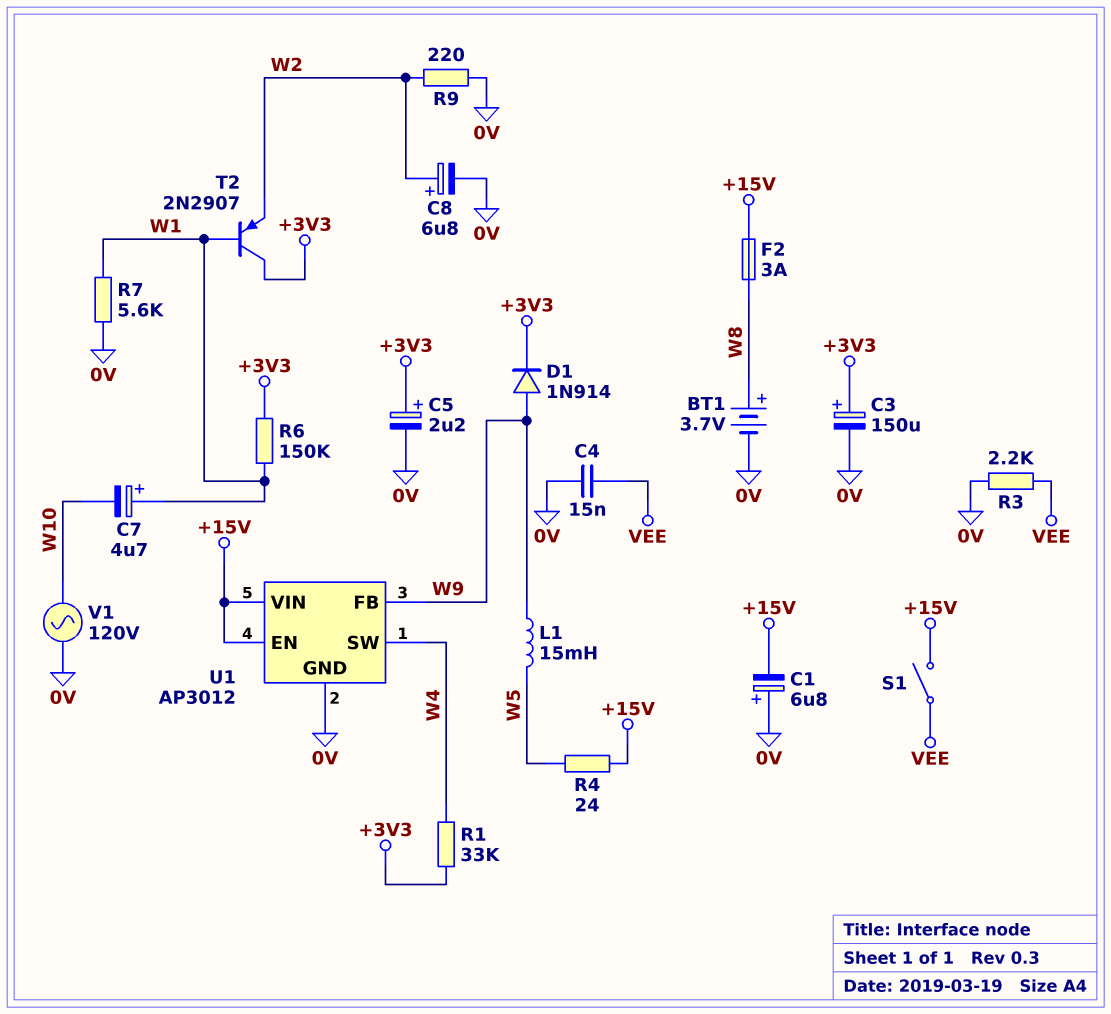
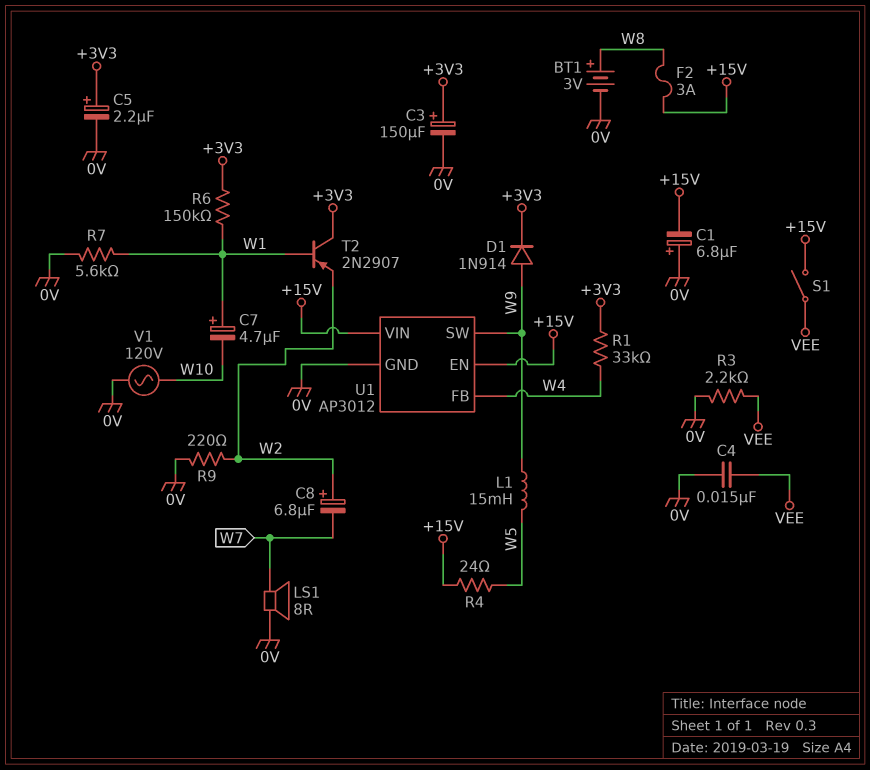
BT1: 3.7V (plus W8, minus 0V) -> 3V (plus W8, minus 0V)
C8: 6.8uF (plus W2, minus 0V) -> 6.8uF (plus W2, minus W7)
LS1: none -> speaker 8R (0V, W7)
U1 pin FB: W9 -> W4
U1 pin SW: W4 -> W9

